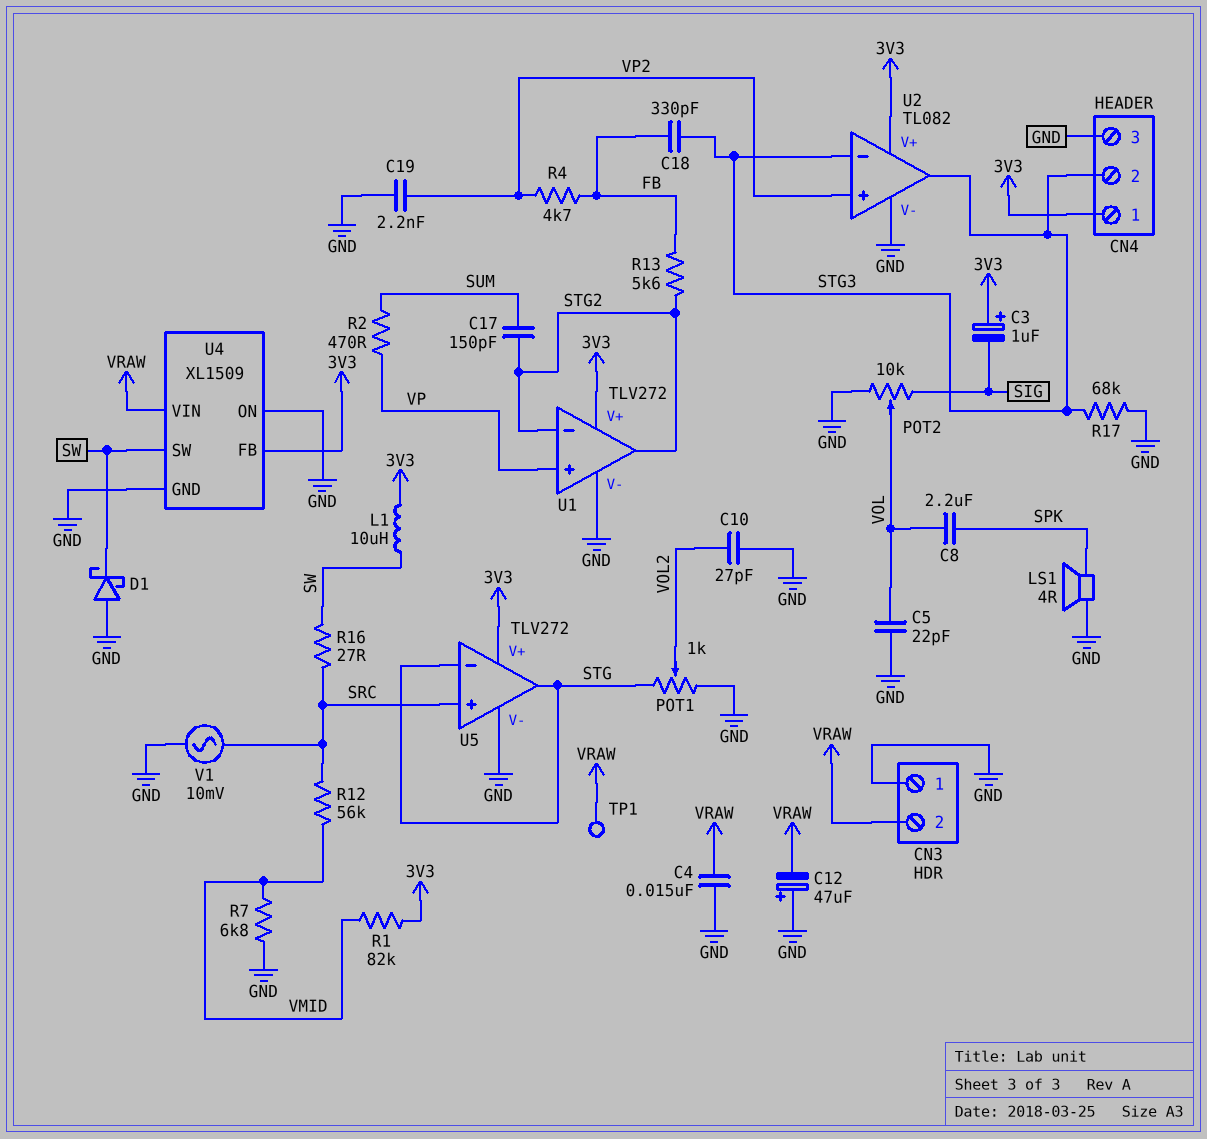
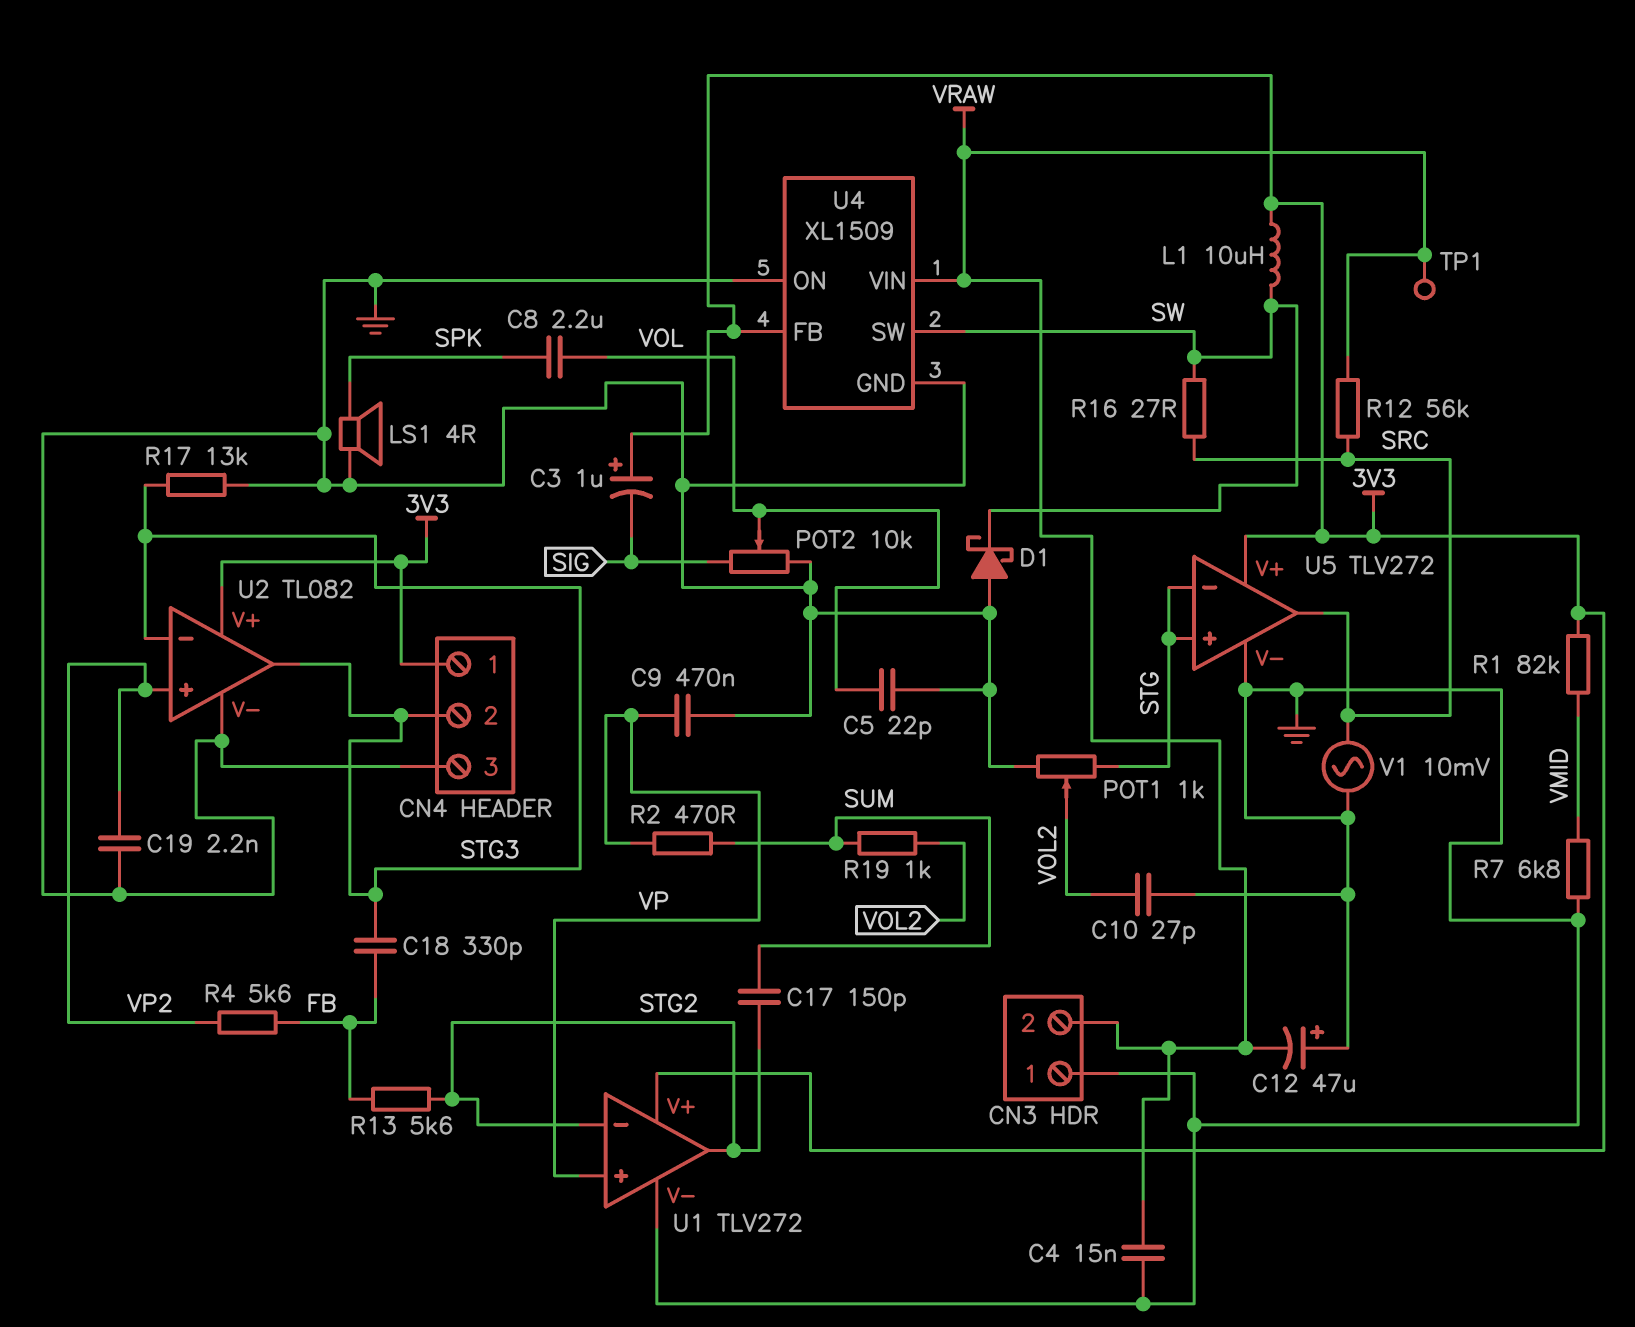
C9: none -> 470nF (GND, VP)
R4: 4.7k (FB, VP2) -> 5.6k (FB, VP2)
R12: 56k (SRC, VMID) -> 56k (SRC, VRAW)
R17: 68k (GND, STG3) -> 13k (GND, STG3)
R19: none -> 1k (SUM, VOL2)
U5 pin in+: SRC -> STG
U5 pin out: STG -> SRC

